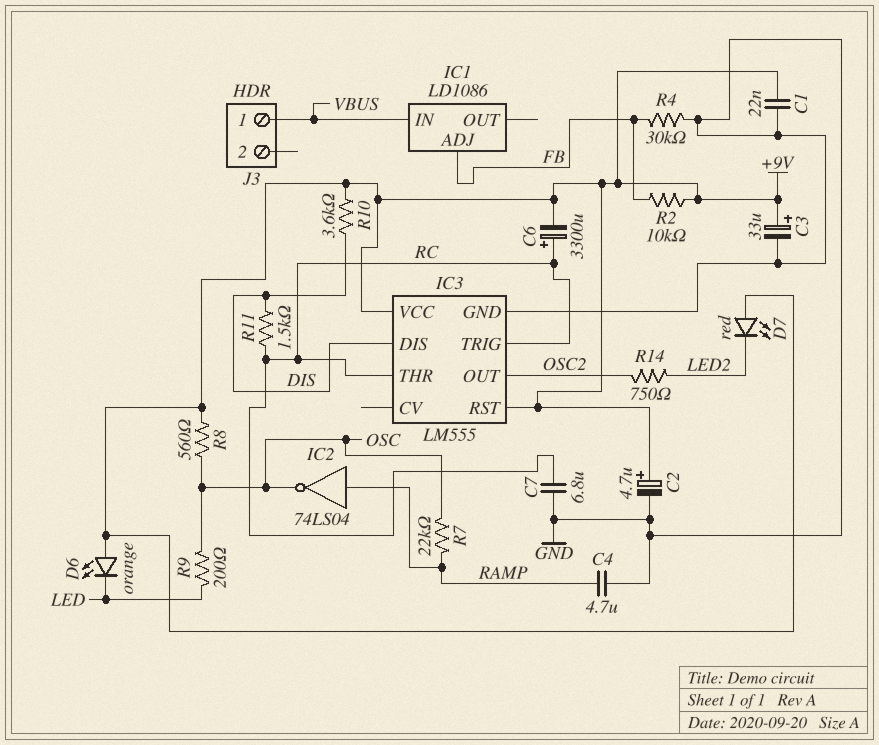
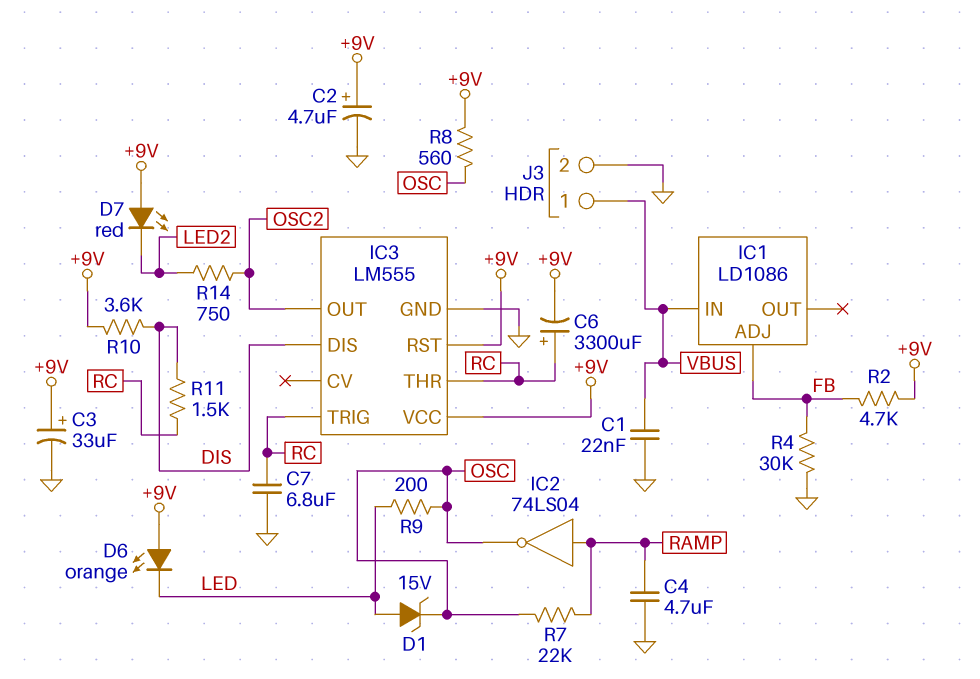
C1: 22nF (+9V, GND) -> 22nF (GND, VBUS)
D1: none -> zener 15V (A LED, K OSC)
J3 pin 2: none -> GND
R2: 10k (+9V, FB) -> 4.7k (+9V, FB)

